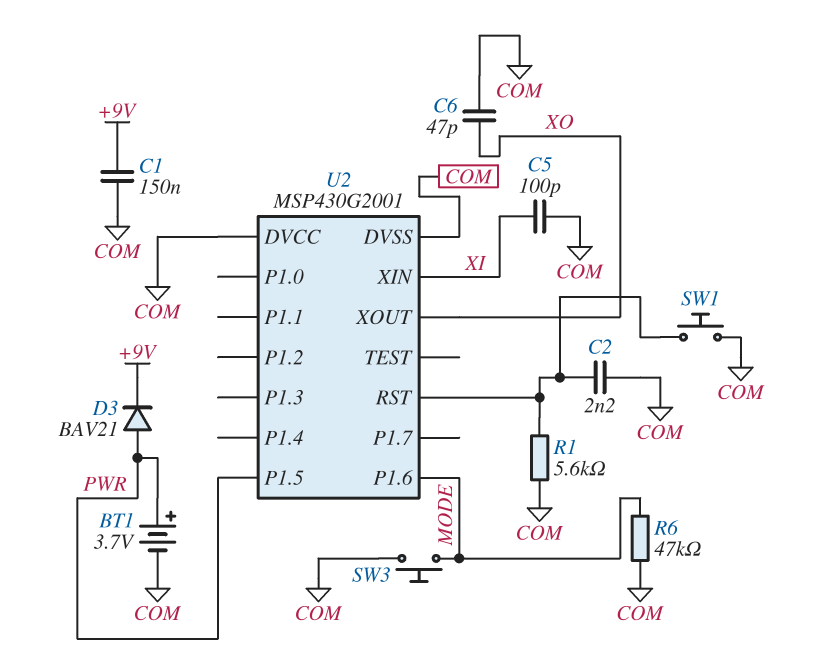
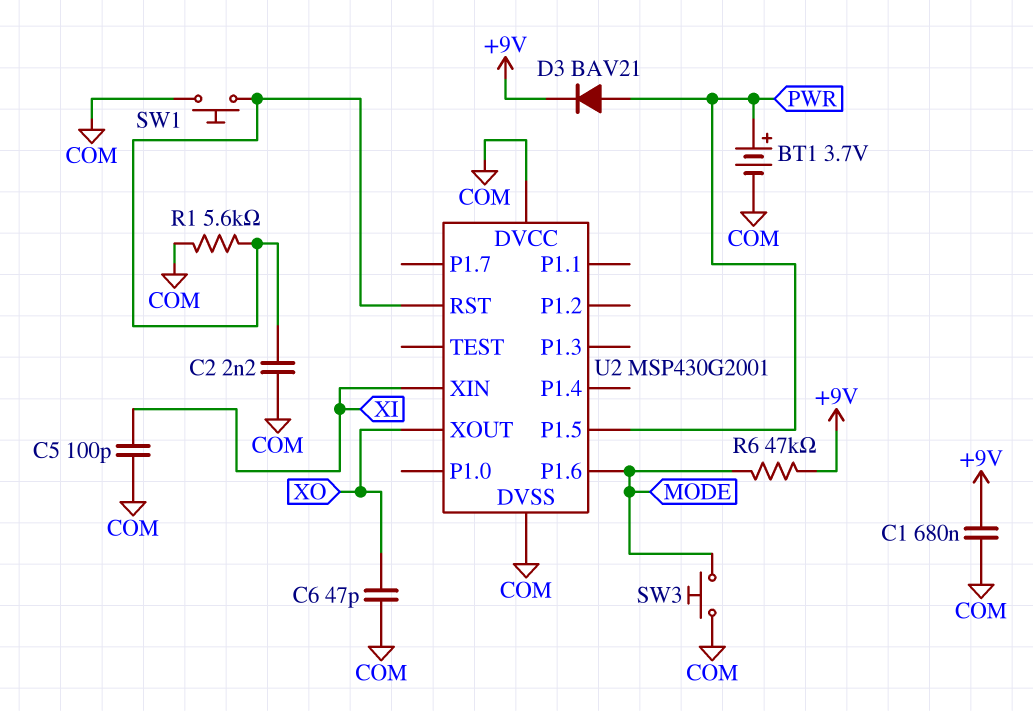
C1: 150nF (+9V, COM) -> 680nF (+9V, COM)
R6: 47k (COM, MODE) -> 47k (+9V, MODE)

